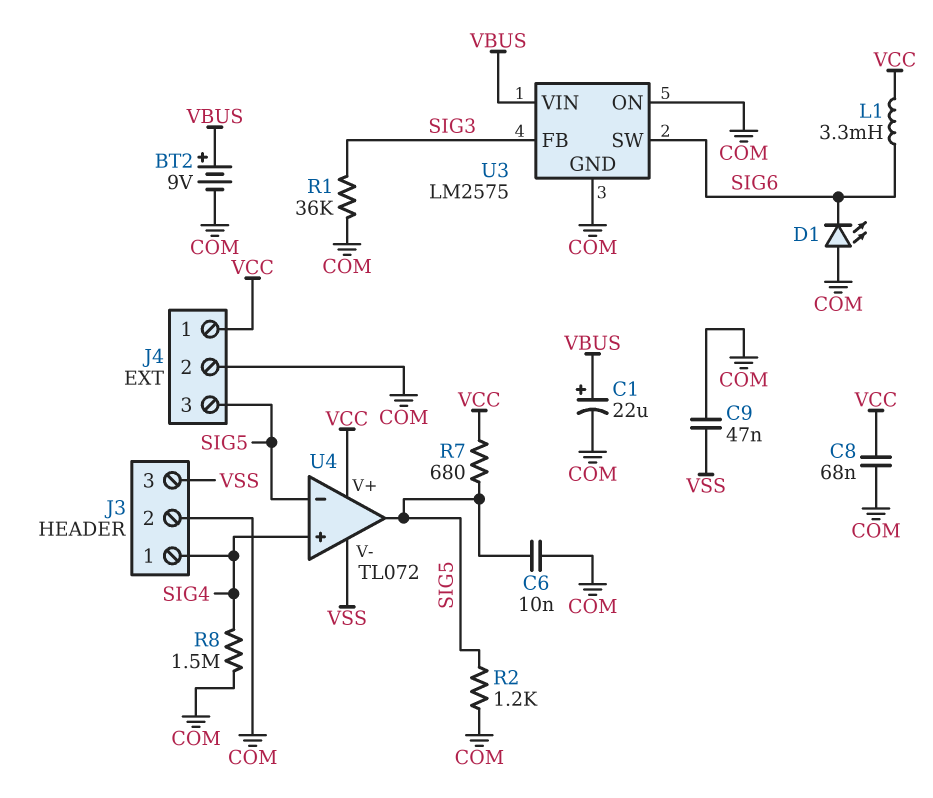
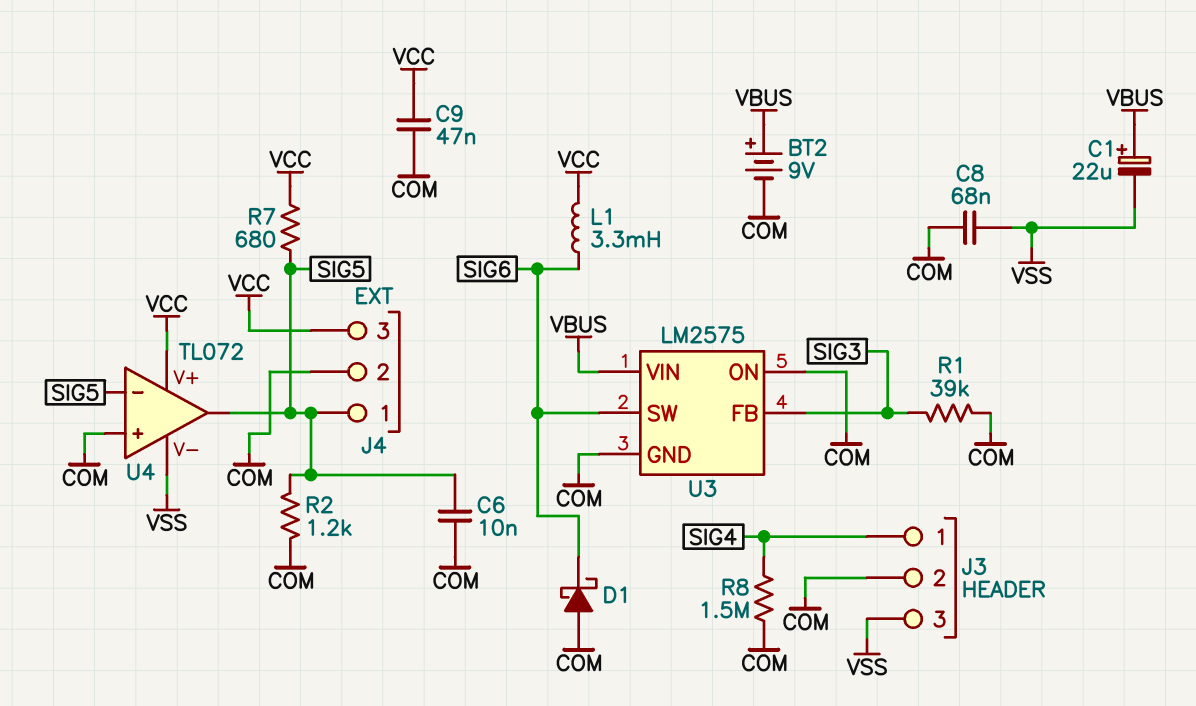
C1: 22uF (plus VBUS, minus COM) -> 22uF (plus VBUS, minus VSS)
C8: 68nF (COM, VCC) -> 68nF (COM, VSS)
C9: 47nF (COM, VSS) -> 47nF (COM, VCC)
D1: LED (A COM, K SIG6) -> schottky (A COM, K SIG6)
J4 pin 1: VCC -> SIG5
J4 pin 3: SIG5 -> VCC
R1: 36k (COM, SIG3) -> 39k (COM, SIG3)
U4 pin in+: SIG4 -> COM

